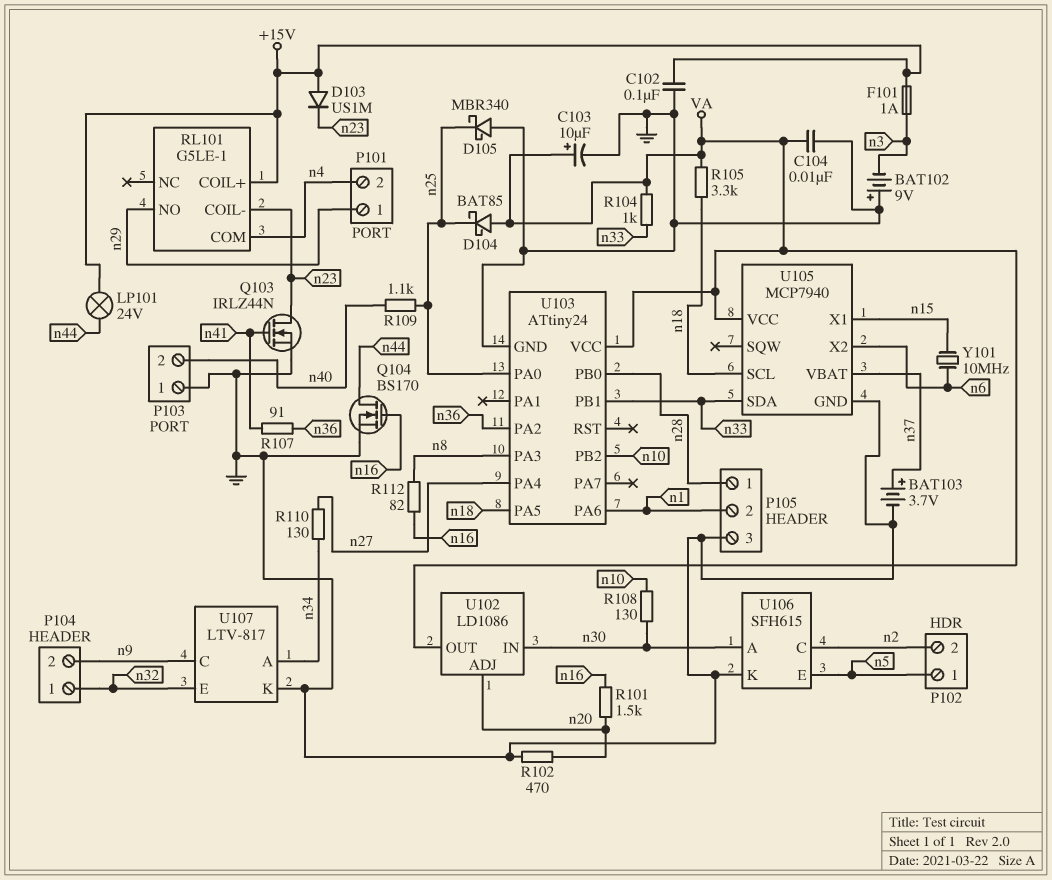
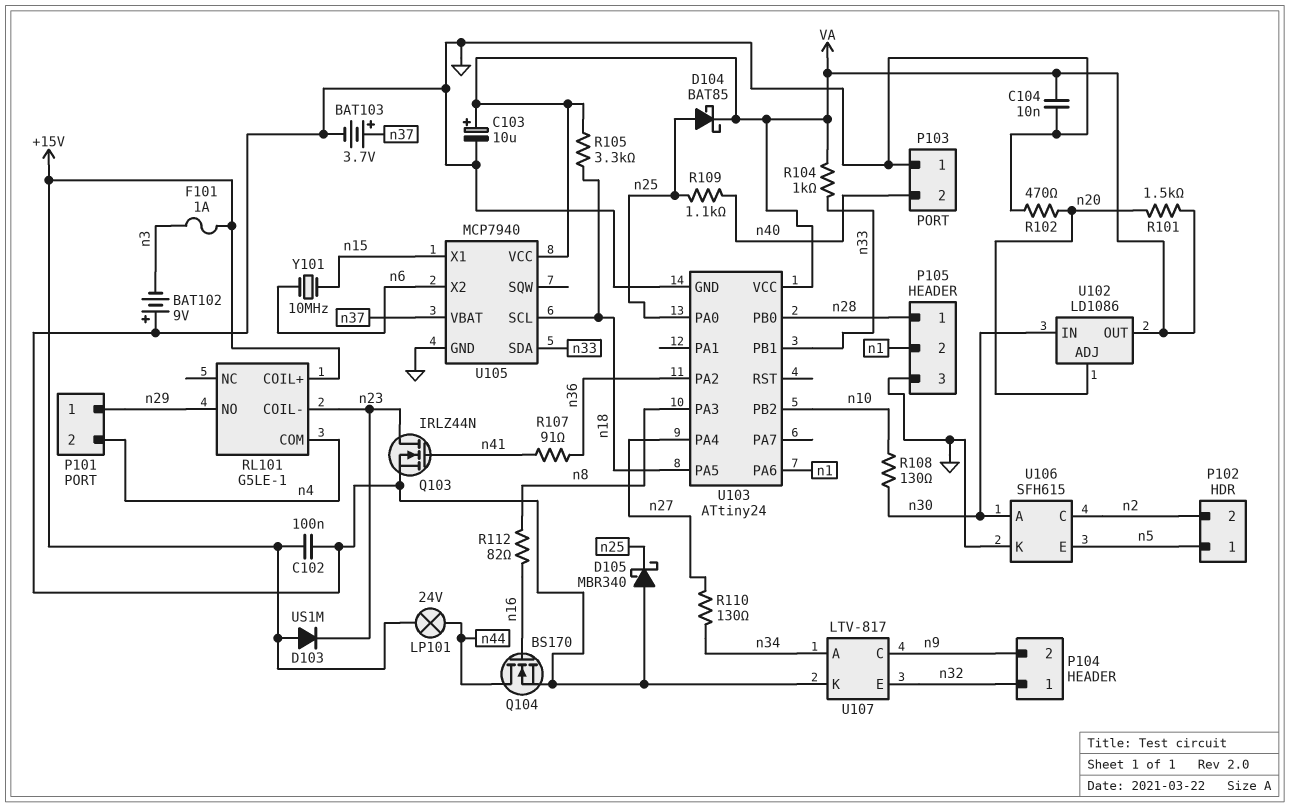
D104: schottky BAT85 (A VA, K n25) -> schottky BAT85 (A n25, K VA)
R101: 1.5k (n16, n20) -> 1.5k (VA, n20)

